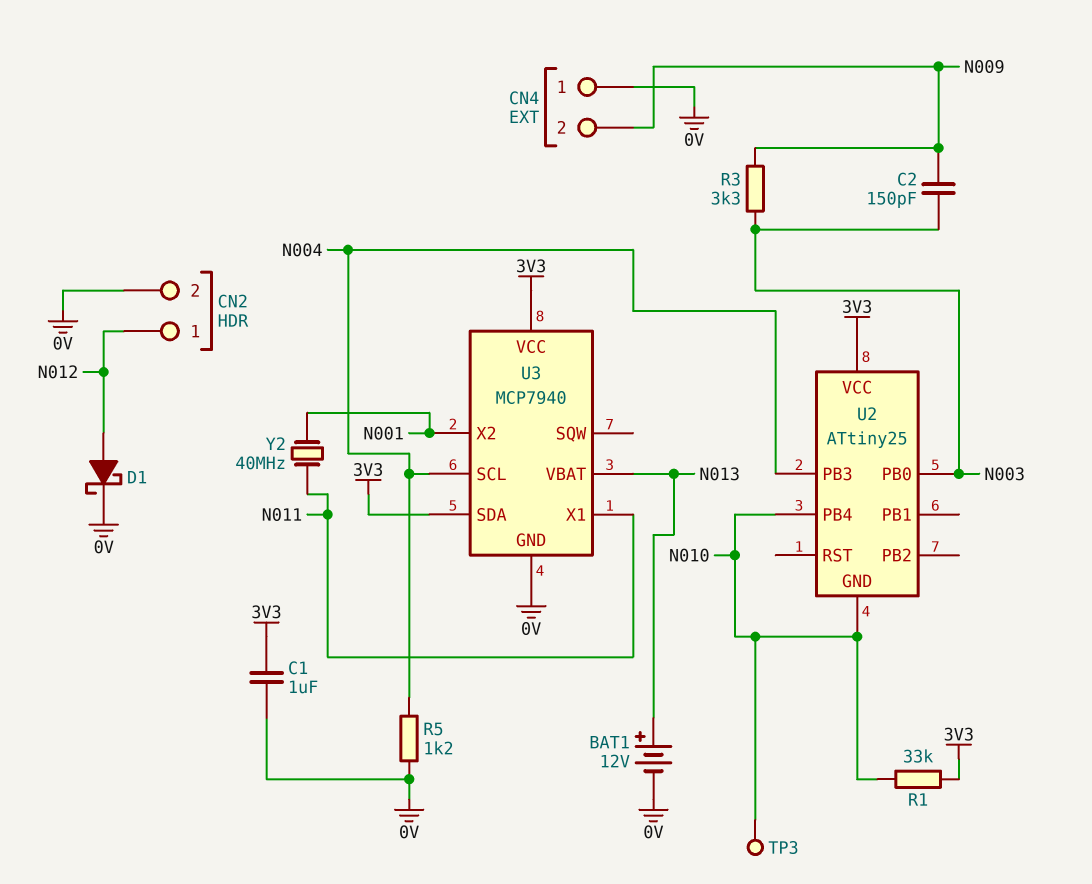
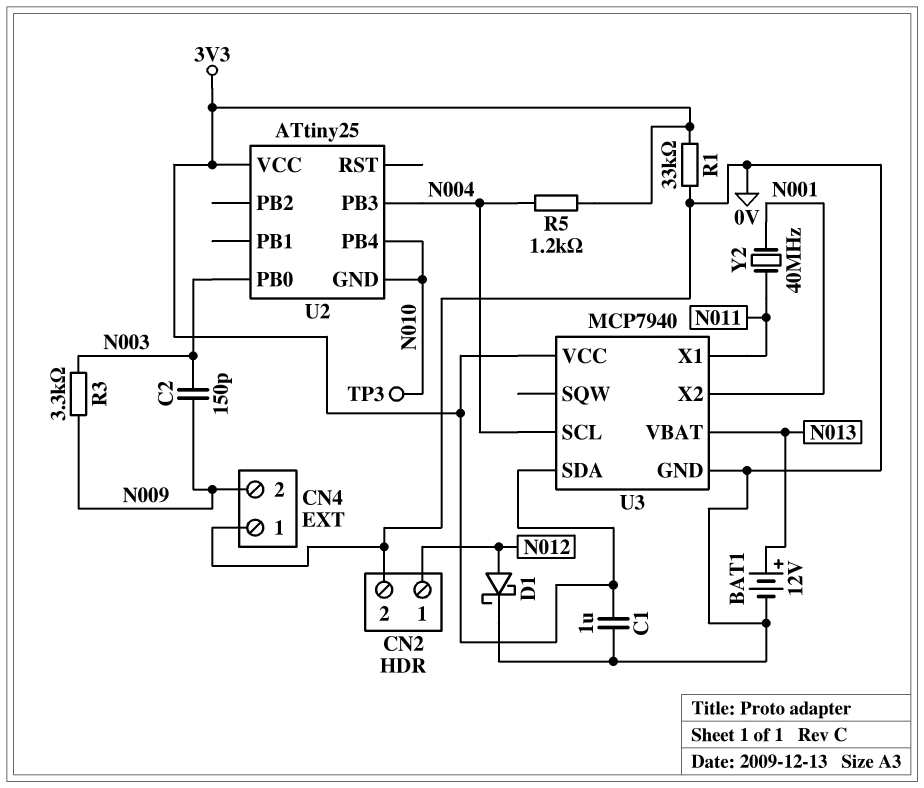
R1: 33k (3V3, N010) -> 33k (0V, 3V3)
R5: 1.2k (0V, N004) -> 1.2k (3V3, N004)

